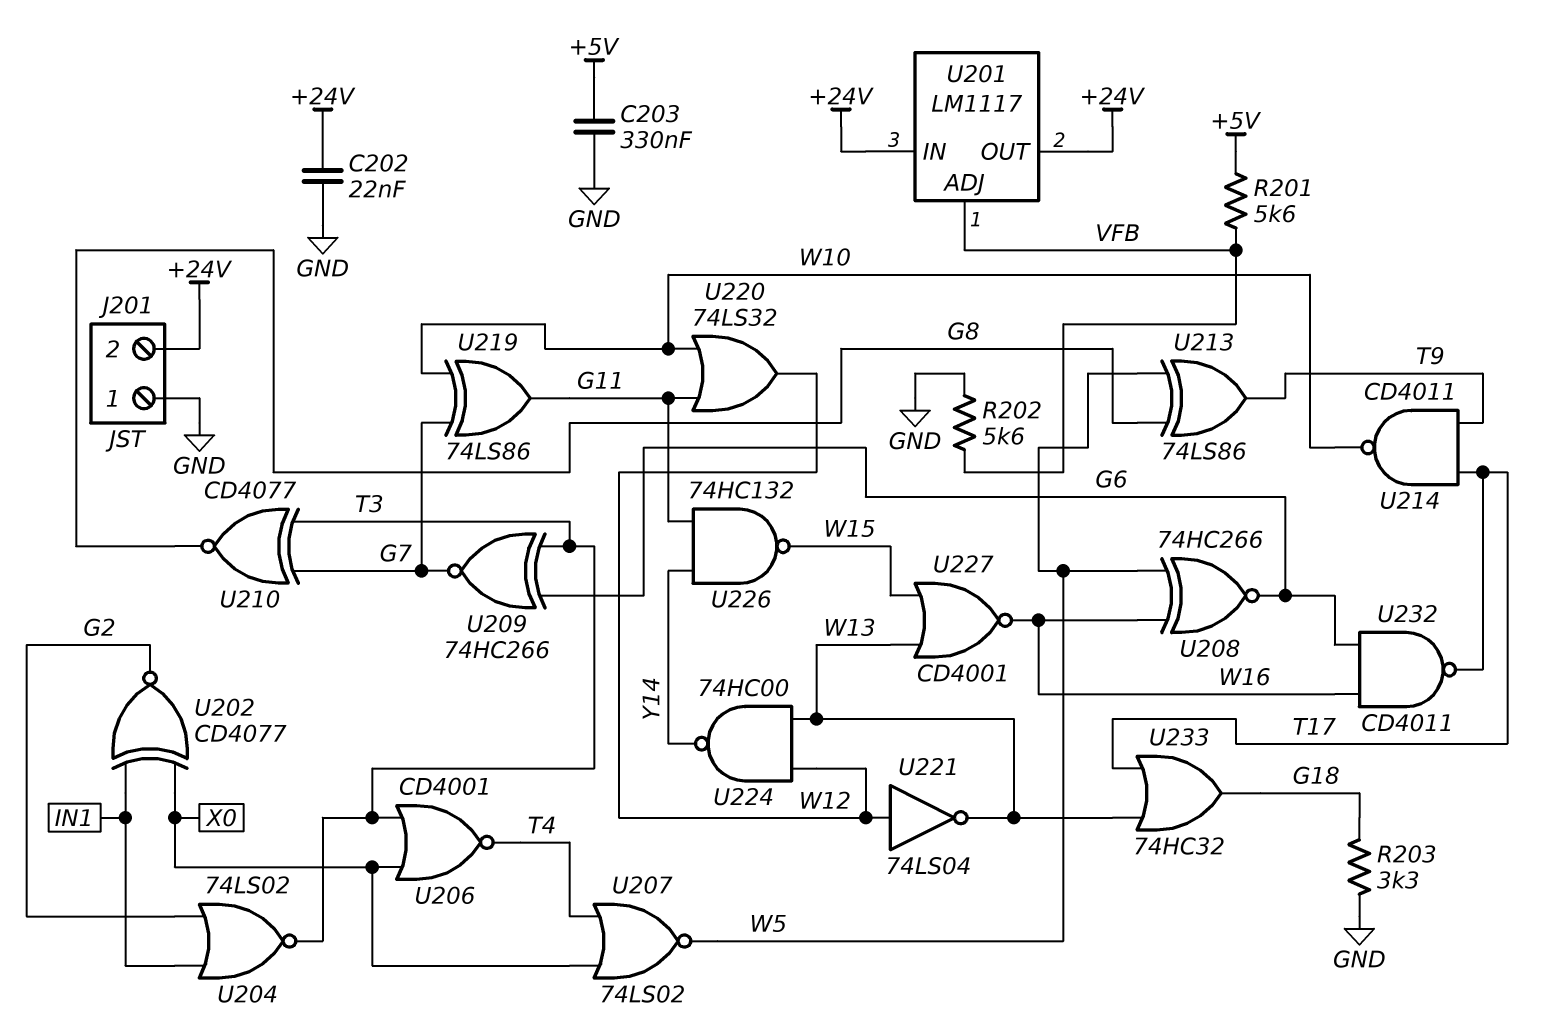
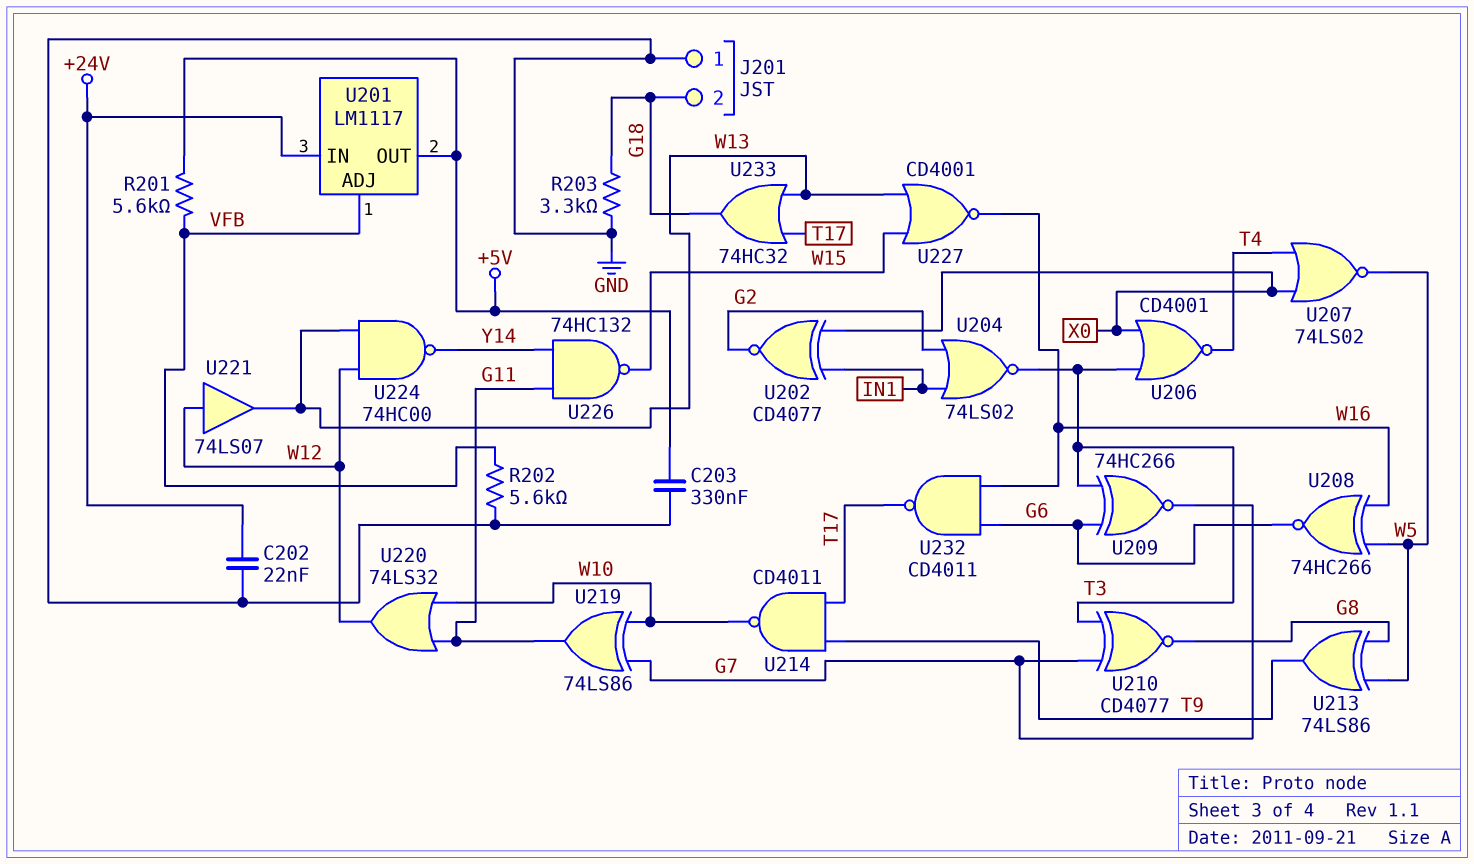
J201 pin 2: +24V -> G18
U201 pin OUT: +24V -> +5V
U221: NOT 74LS04 (in W12, out W13) -> buffer 74LS07 (in W12, out W13)

